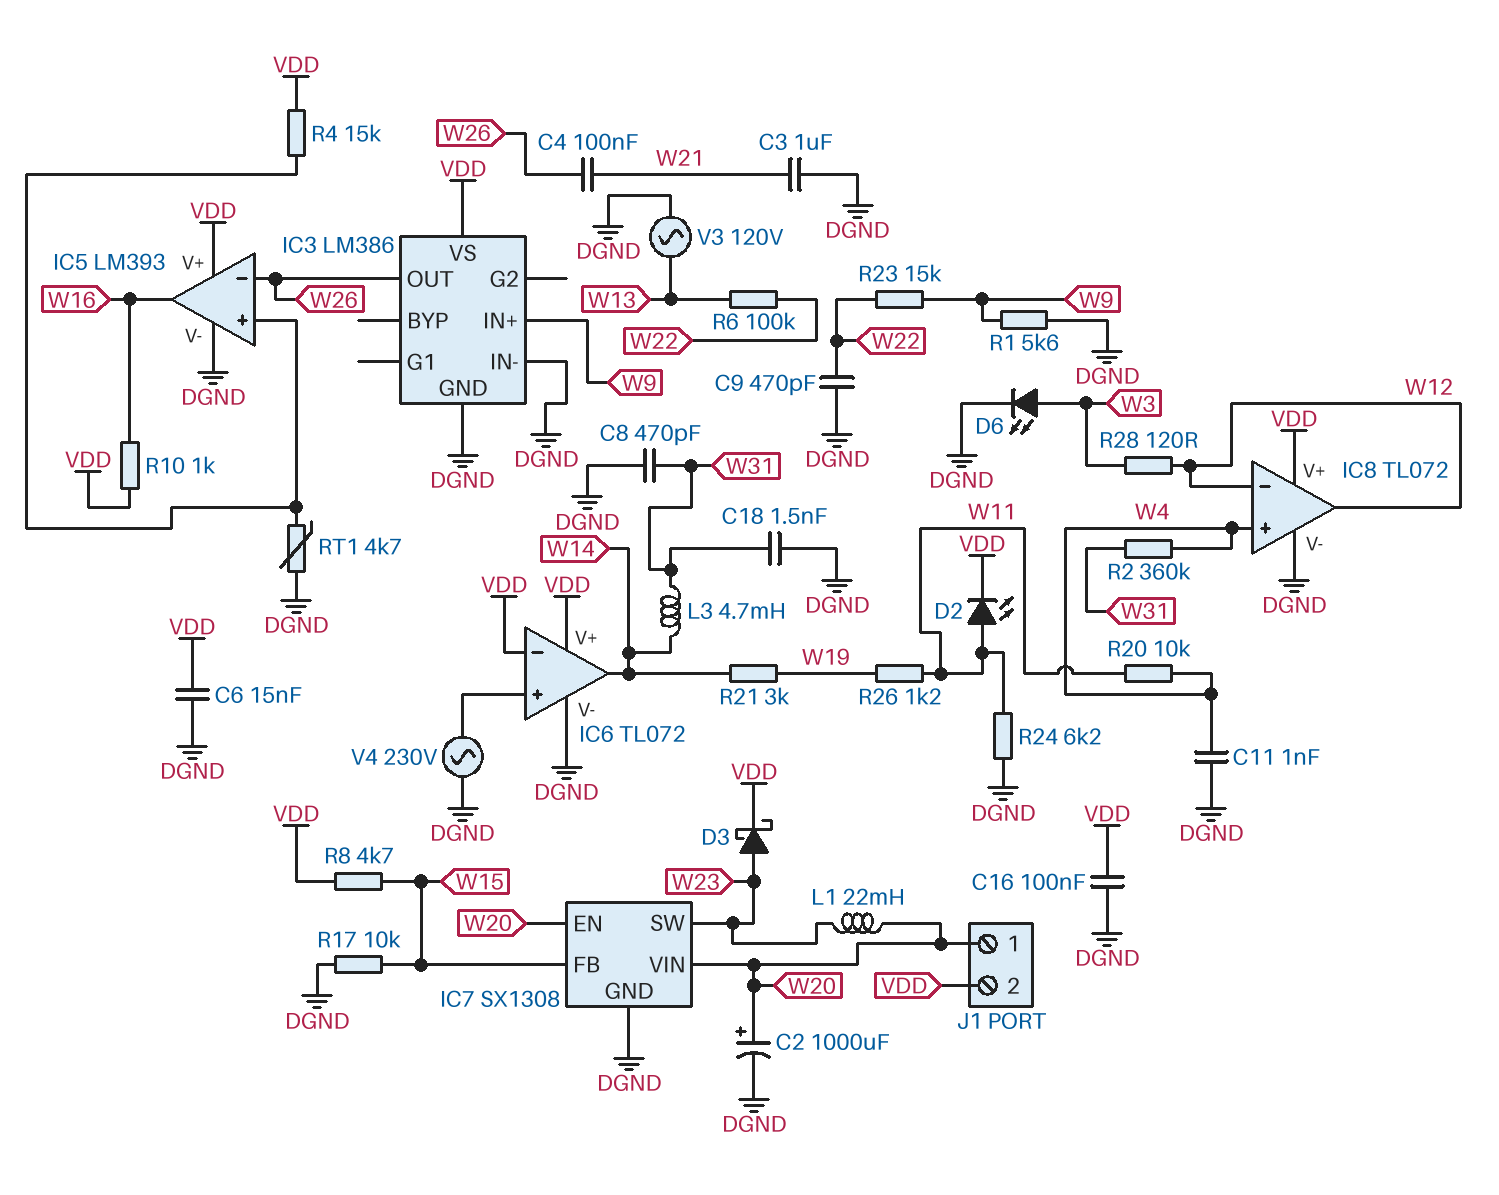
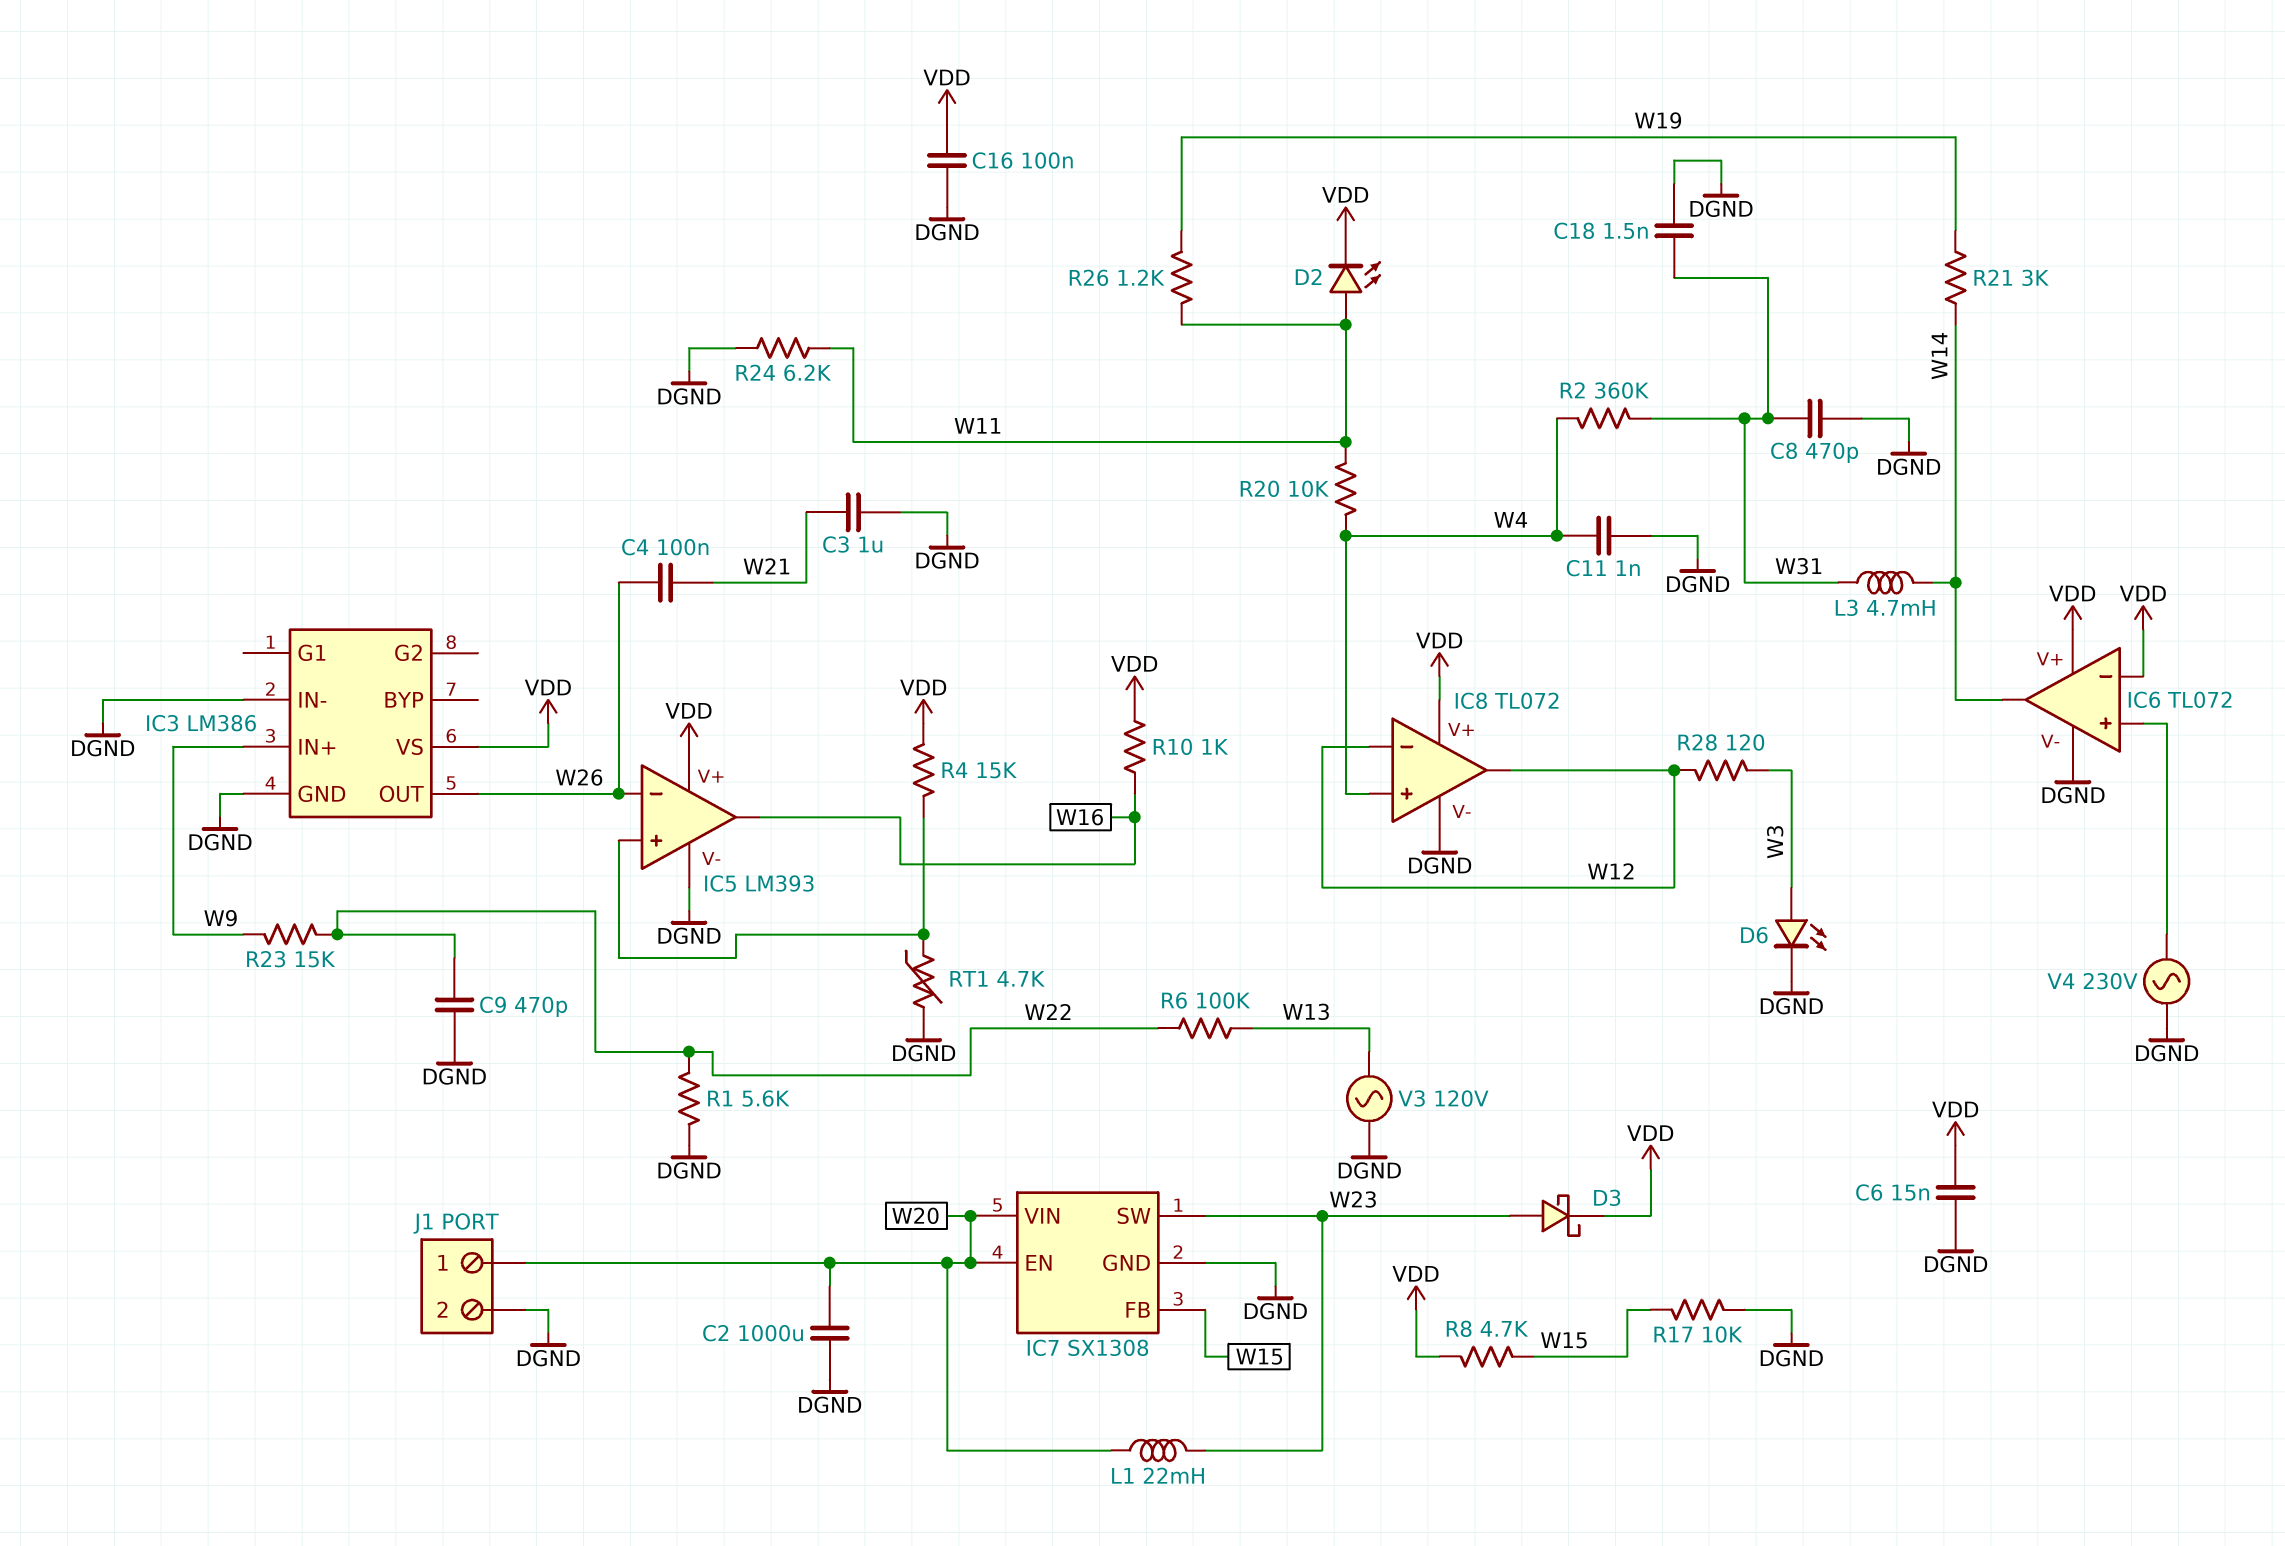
C2: 1000uF (plus W20, minus DGND) -> 1000uF (DGND, W20)
J1 pin 2: VDD -> DGND
R1: 5.6k (DGND, W9) -> 5.6k (DGND, W22)

